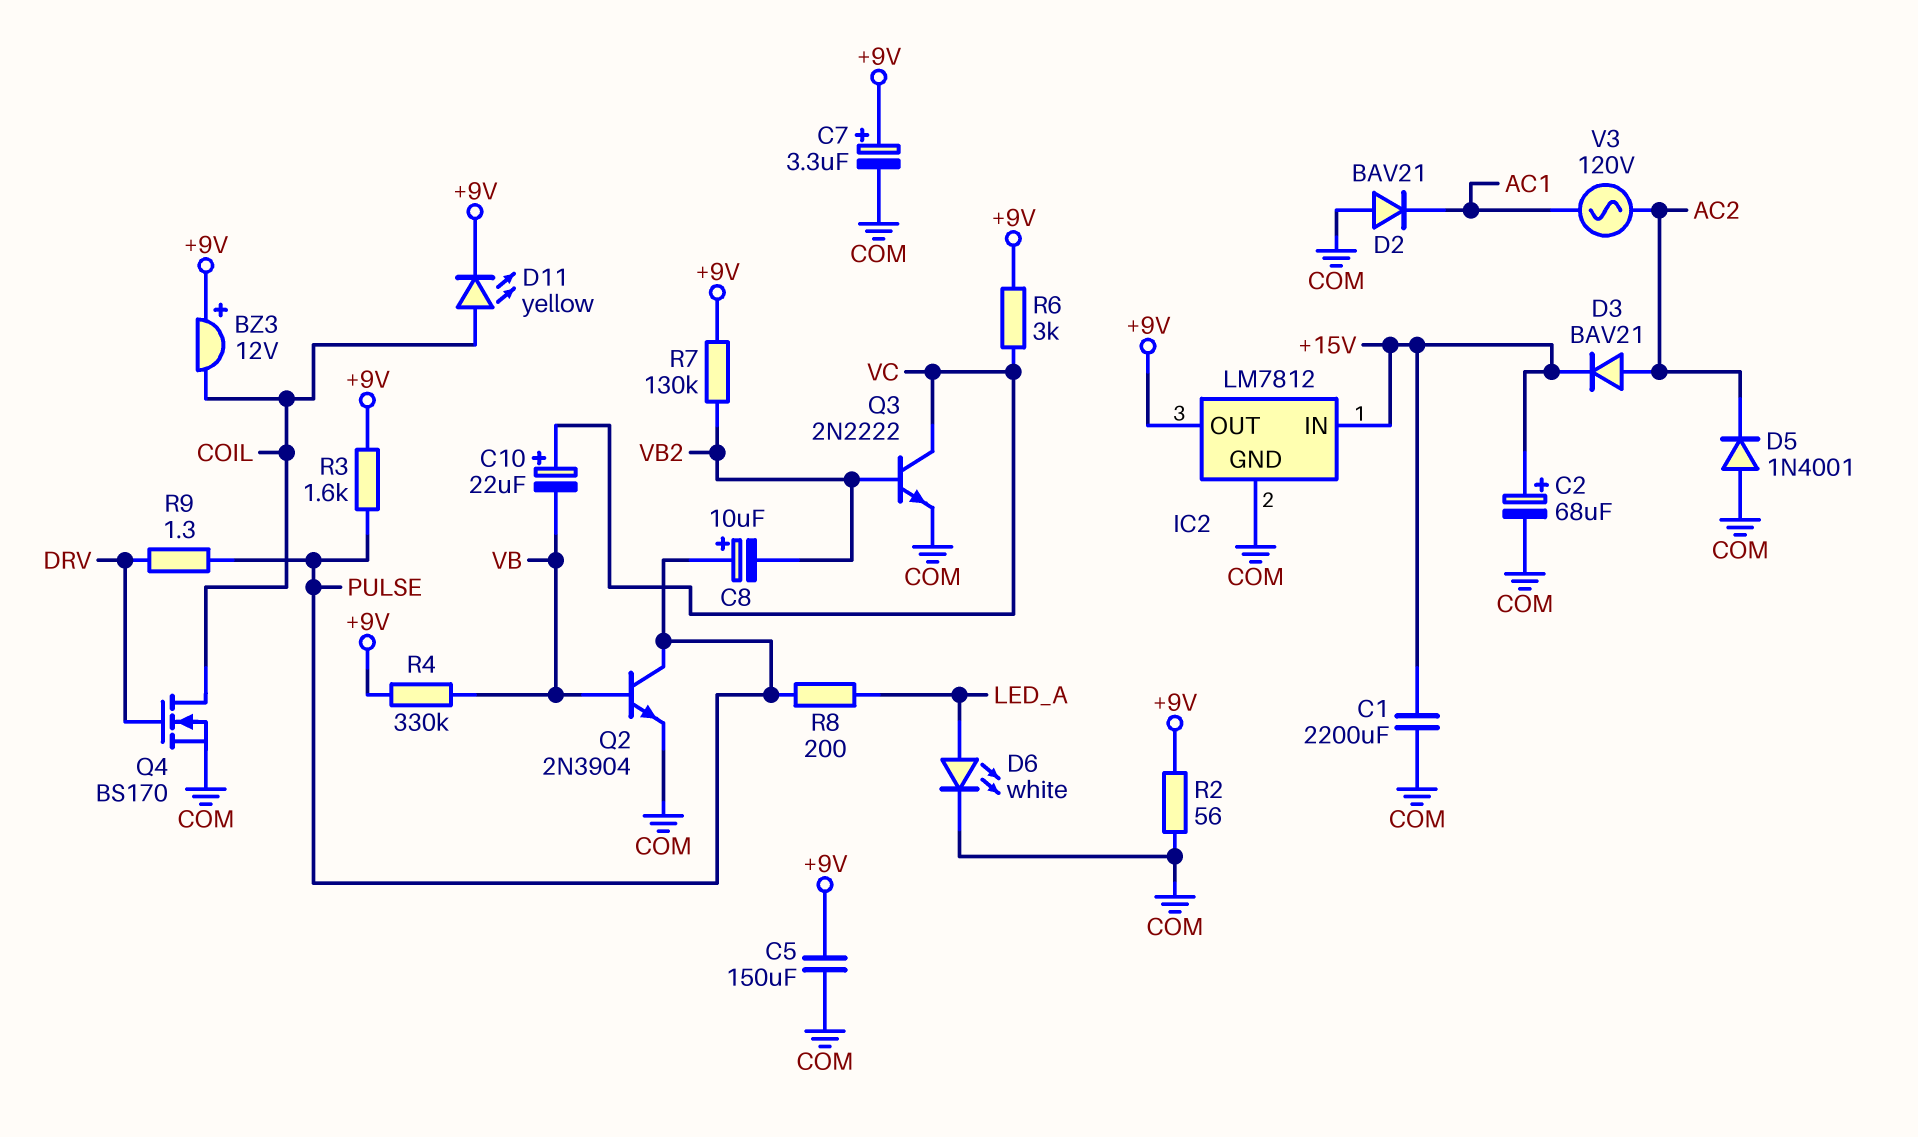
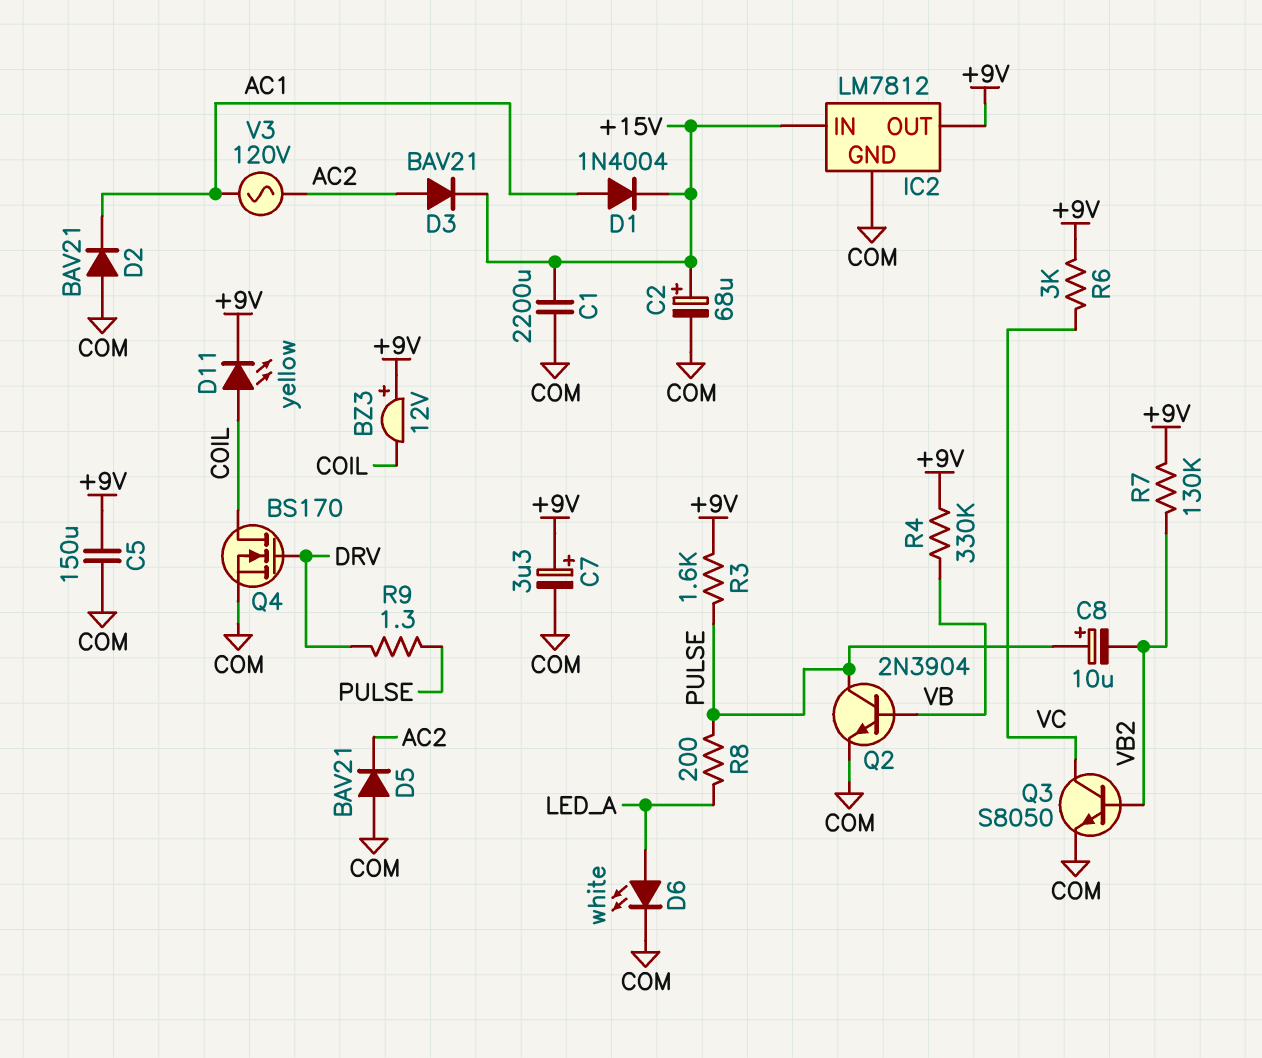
C10: 22uF (plus VC, minus VB) -> none
D1: none -> diode 1N4004 (A AC1, K +15V)
D5: diode 1N4001 (A COM, K AC2) -> diode BAV21 (A COM, K AC2)
Q3: NPN 2N2222 (B VB2, C VC, E COM) -> NPN S8050 (B VB2, C VC, E COM)
R2: 56 (+9V, COM) -> none

